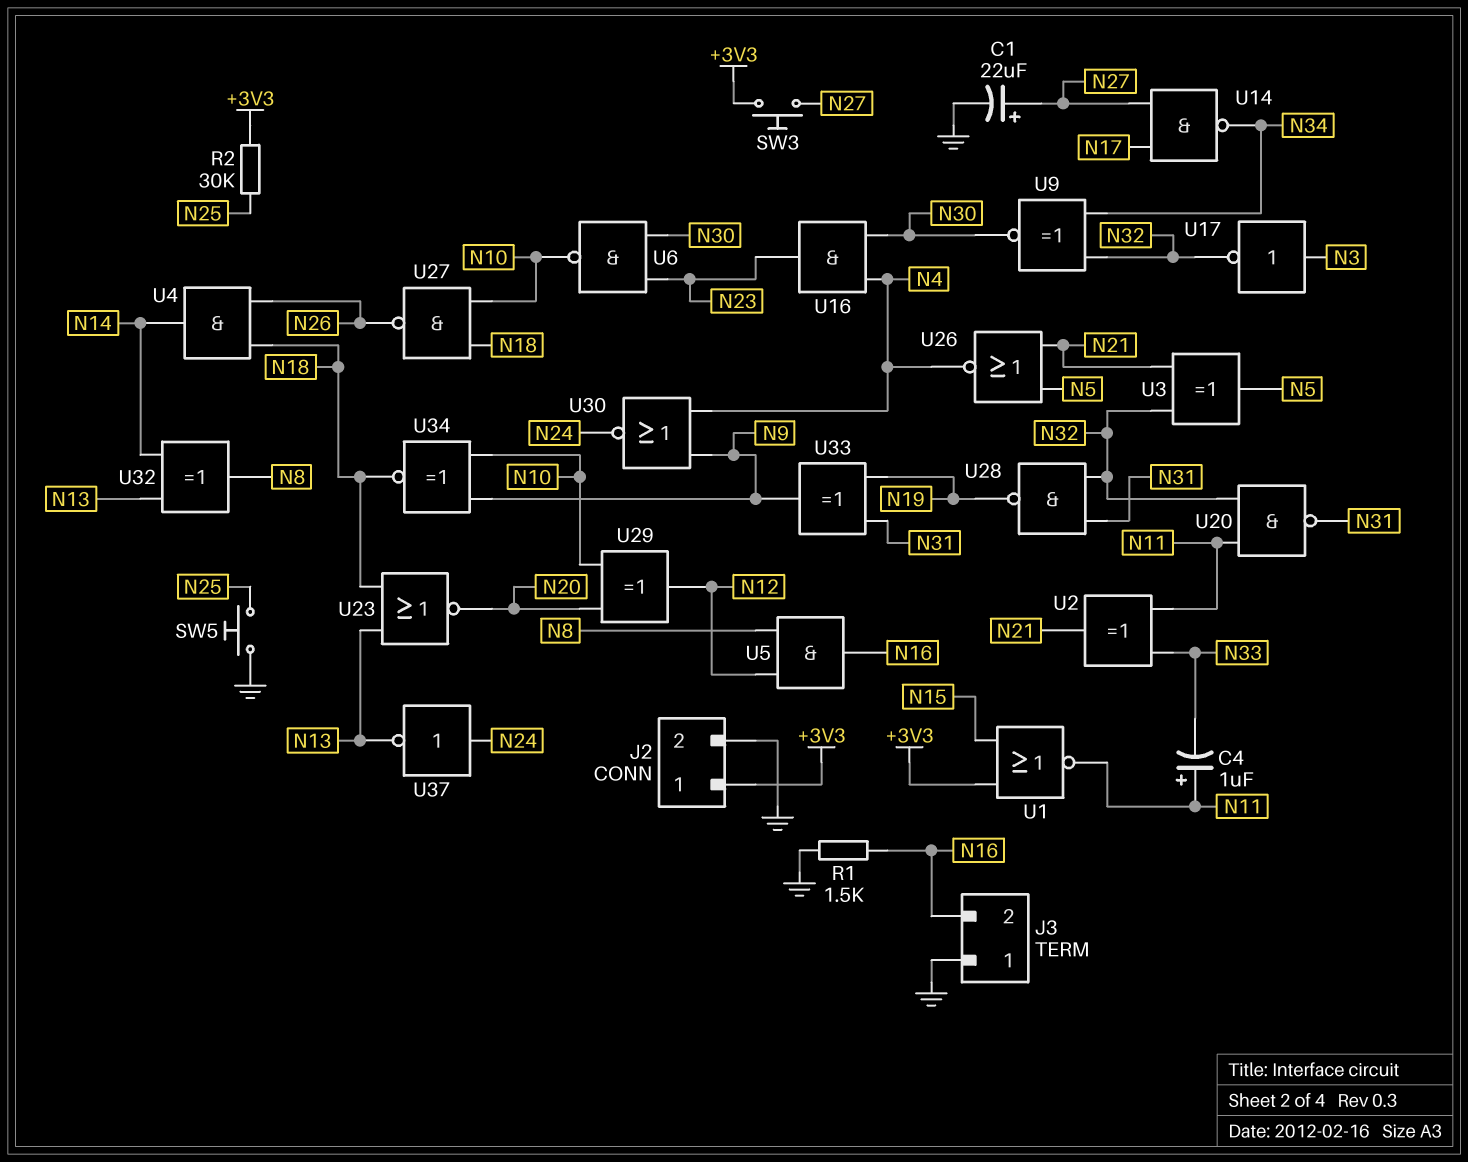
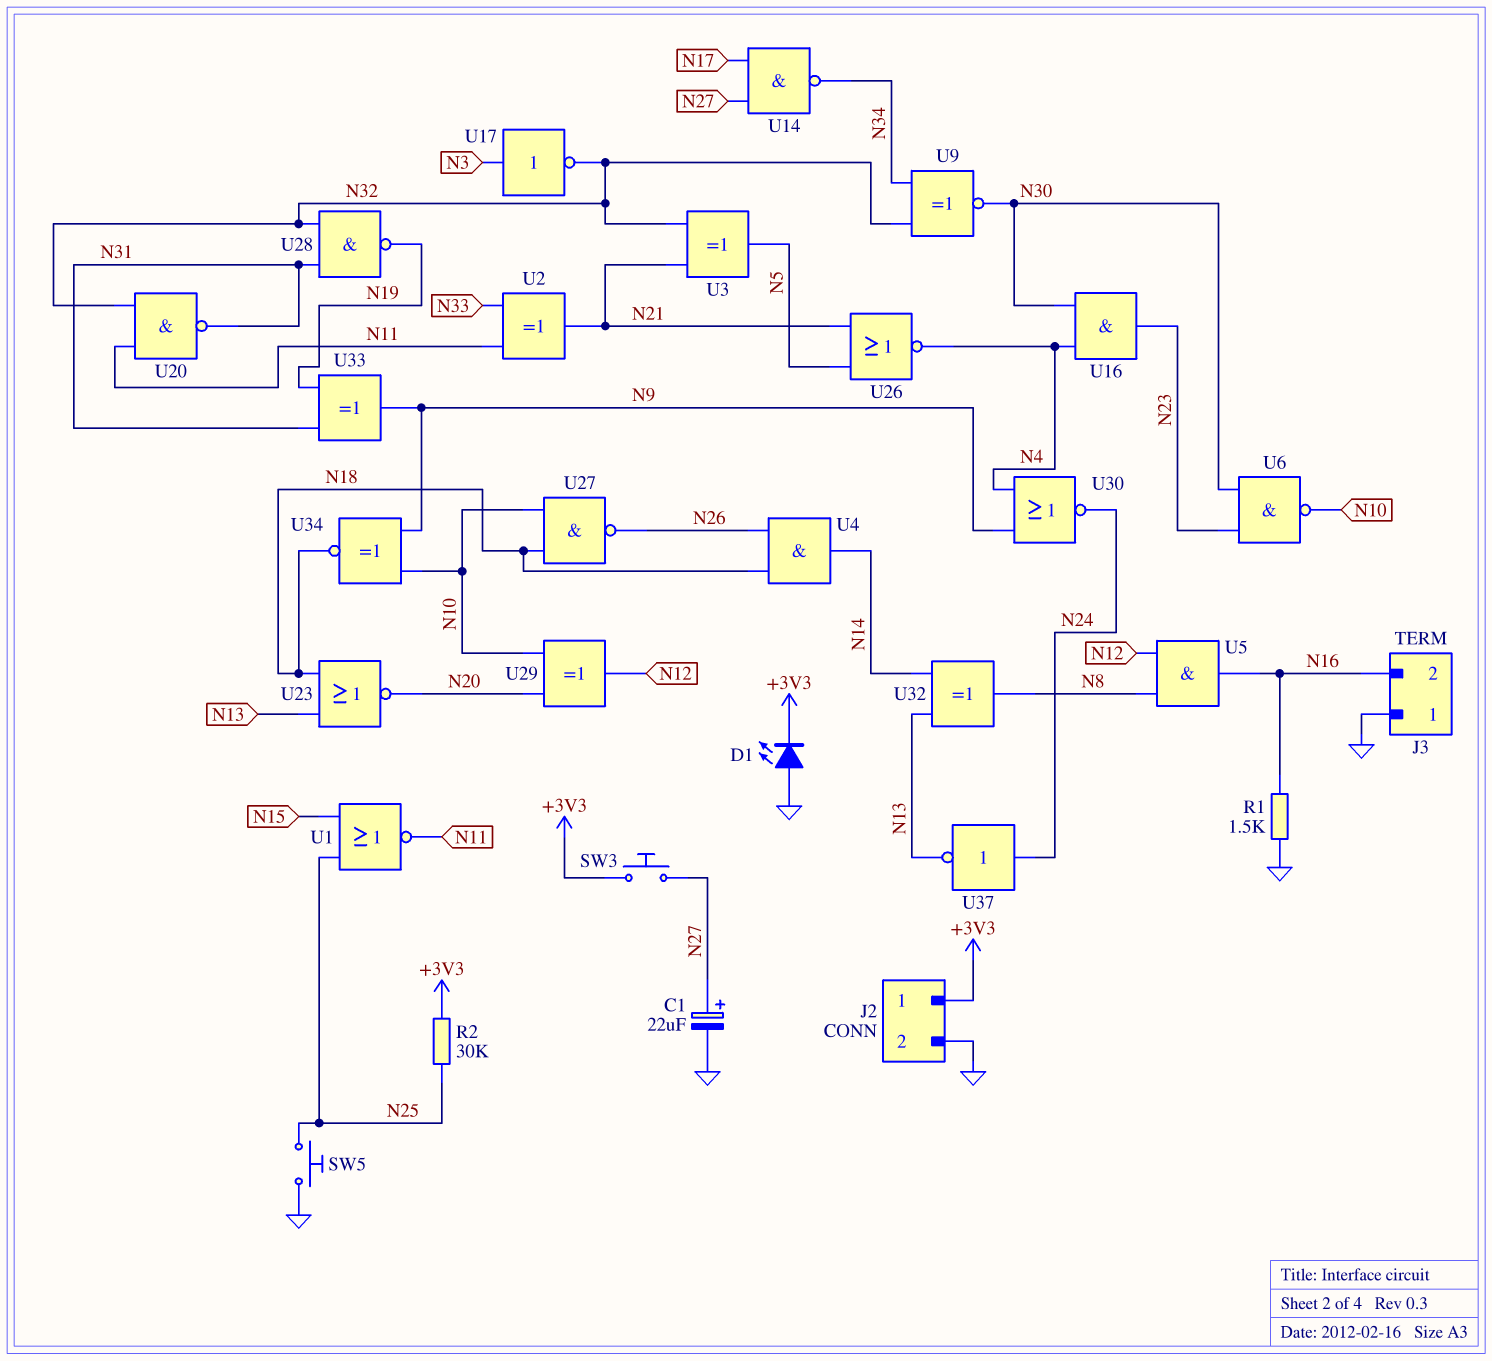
C4: 1uF (plus N11, minus N33) -> none
D1: none -> LED (A GND, K +3V3)
U1: NOR (in +3V3, in N15, out N11) -> NOR (in N15, in N25, out N11)

